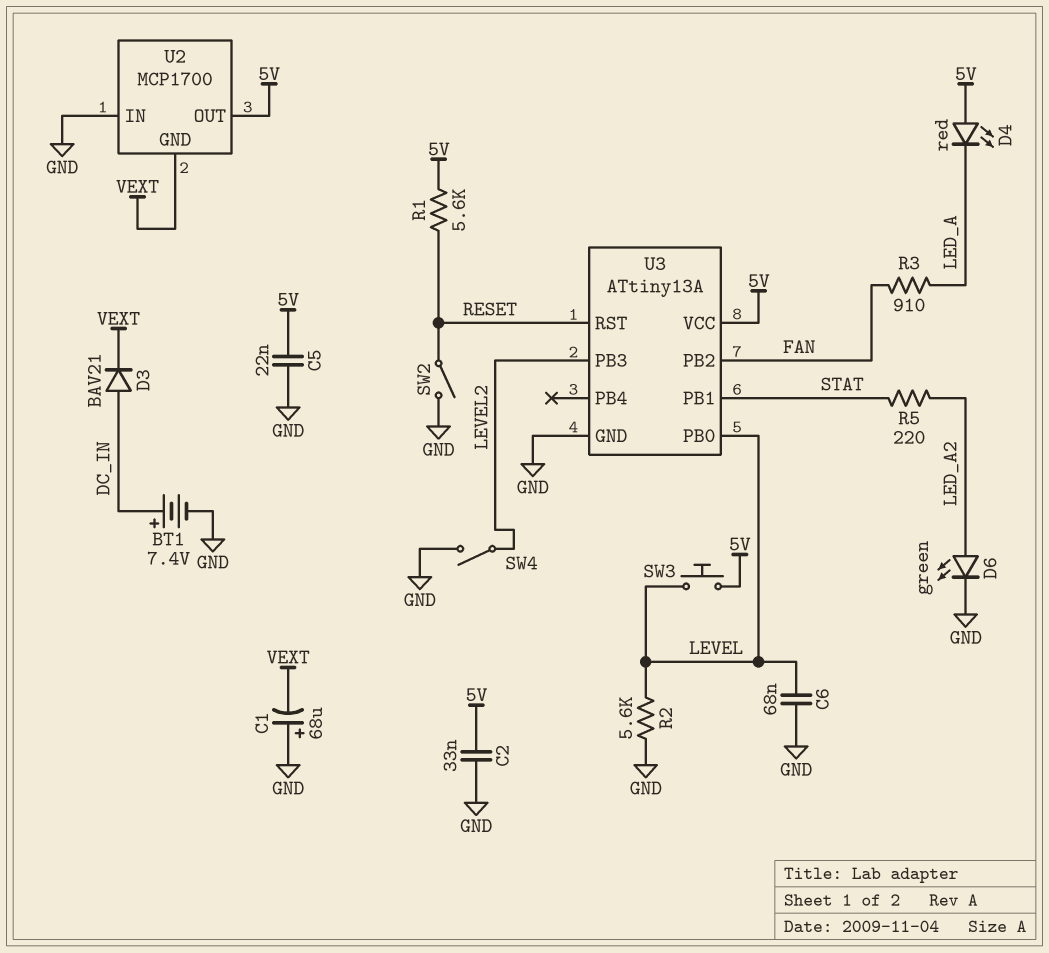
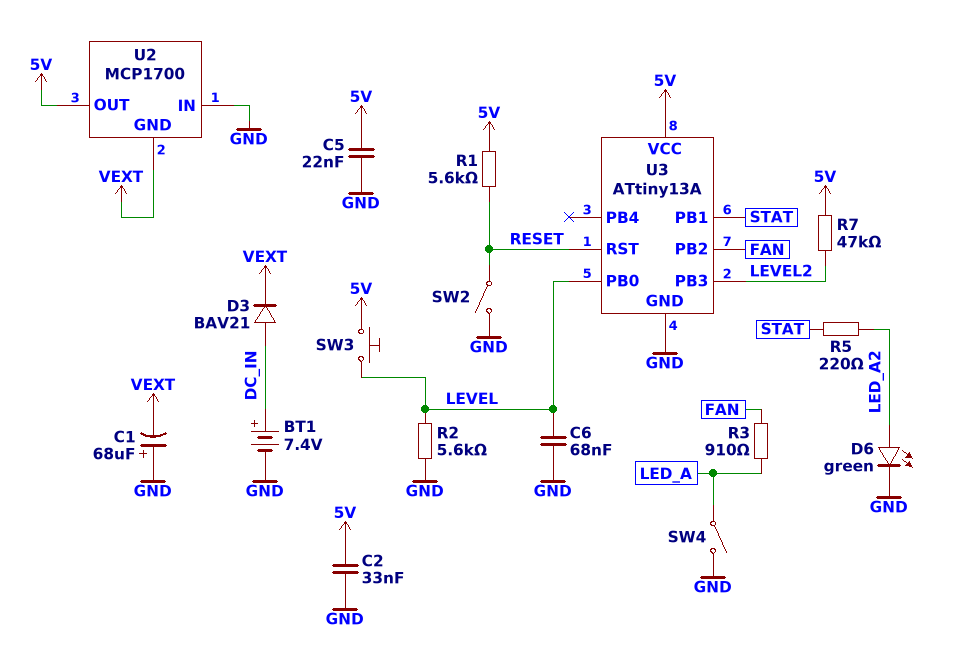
D4: LED red (A 5V, K LED_A) -> none
R7: none -> 47k (5V, LEVEL2)
SW4: switch (GND, LEVEL2) -> switch (GND, LED_A)

